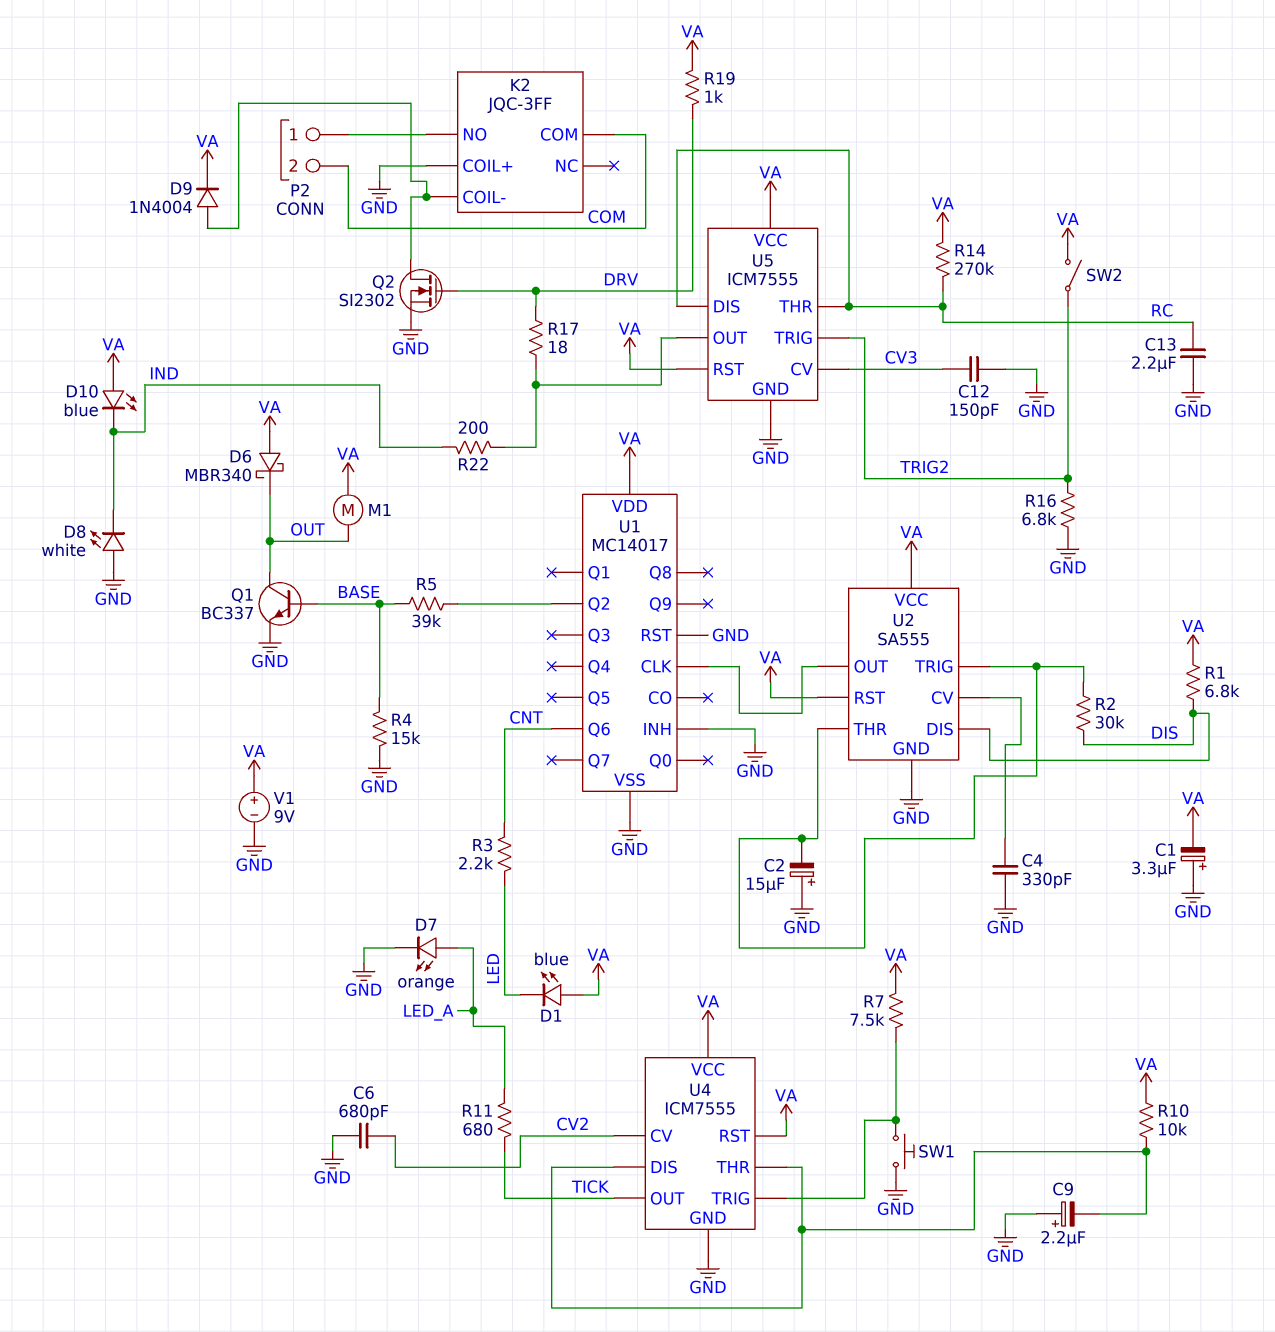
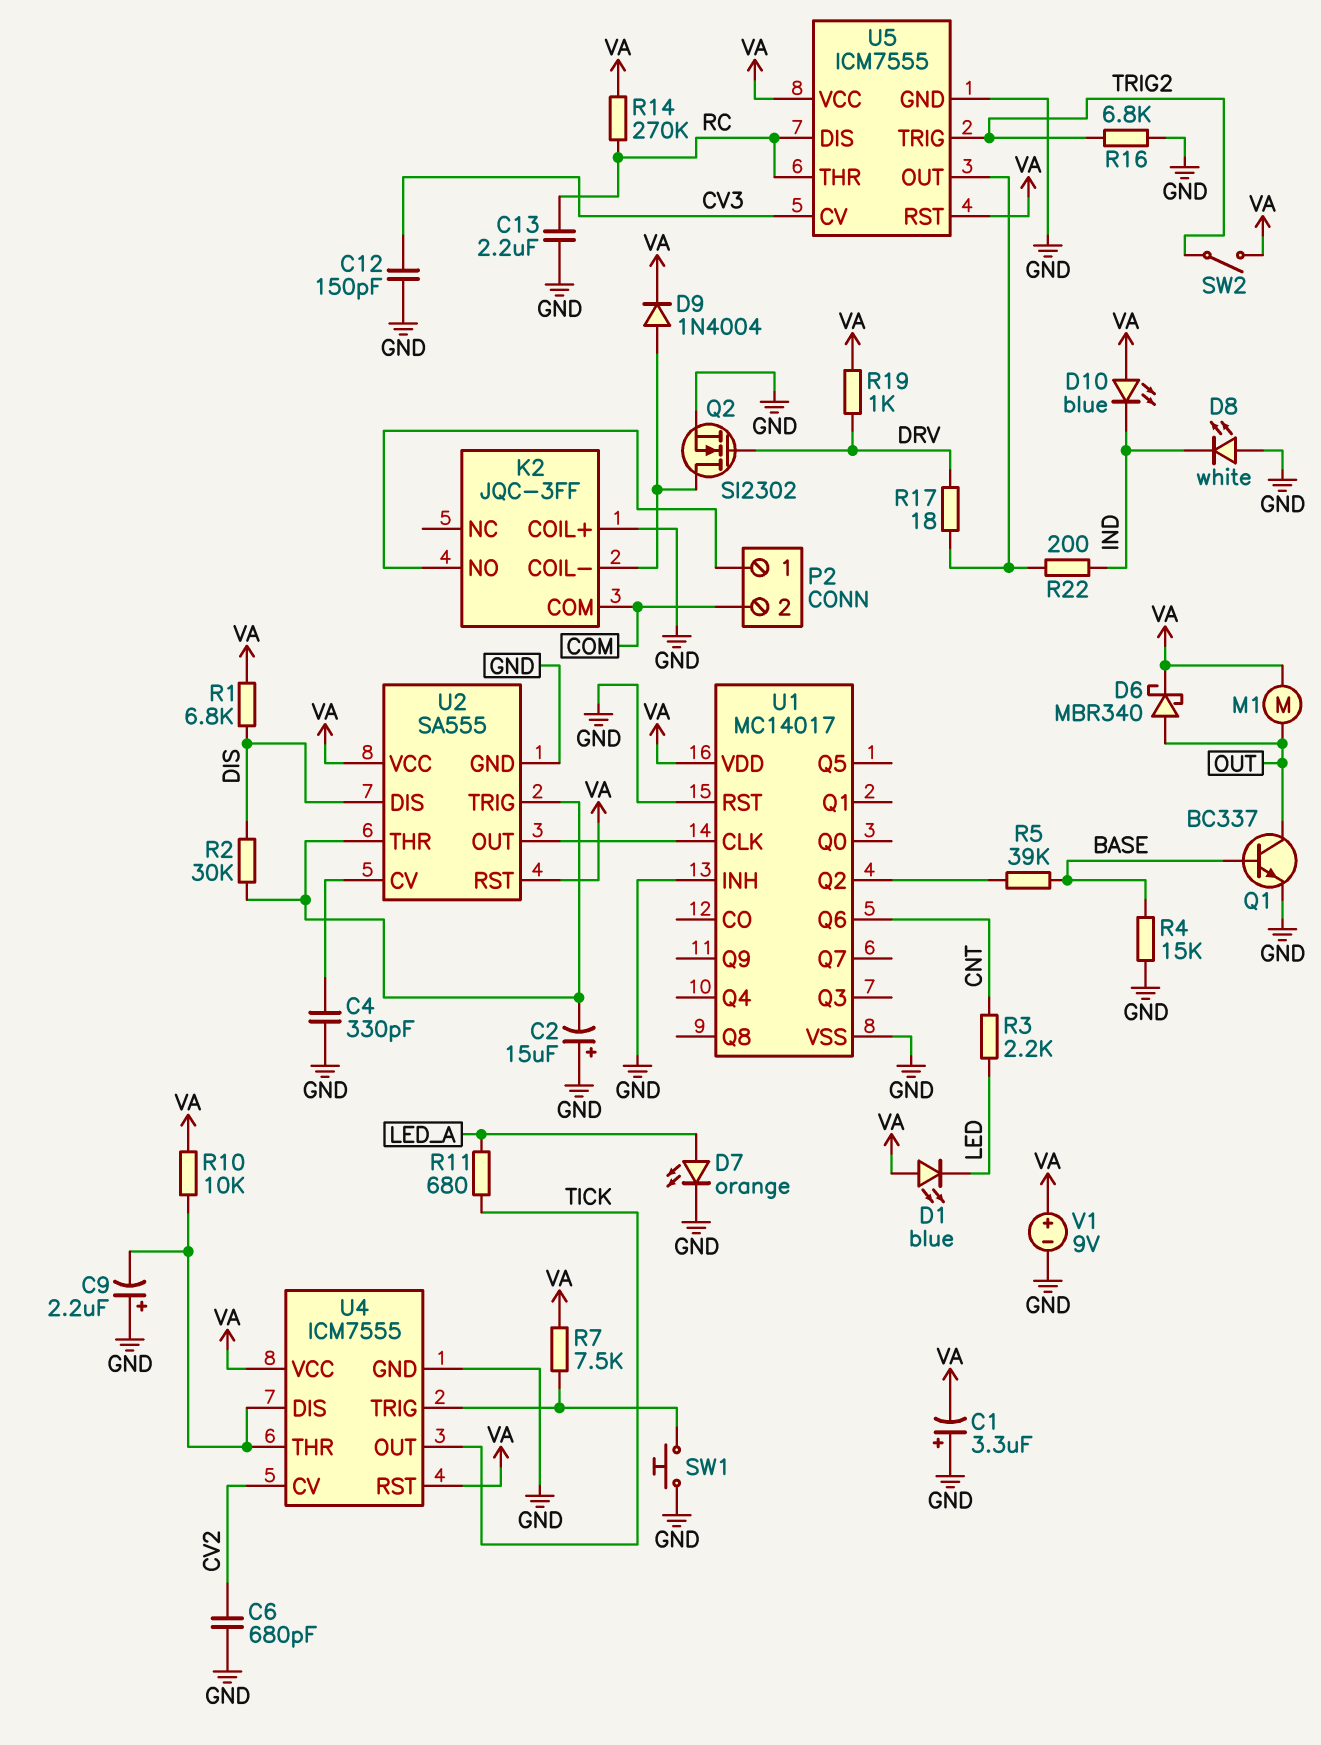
D6: schottky MBR340 (A VA, K OUT) -> schottky MBR340 (A OUT, K VA)

